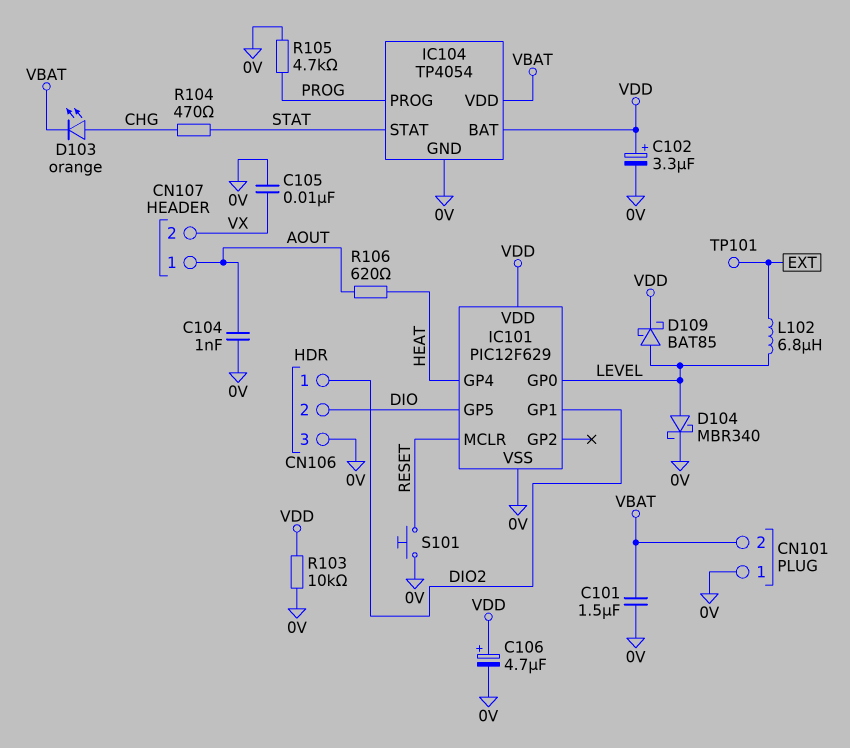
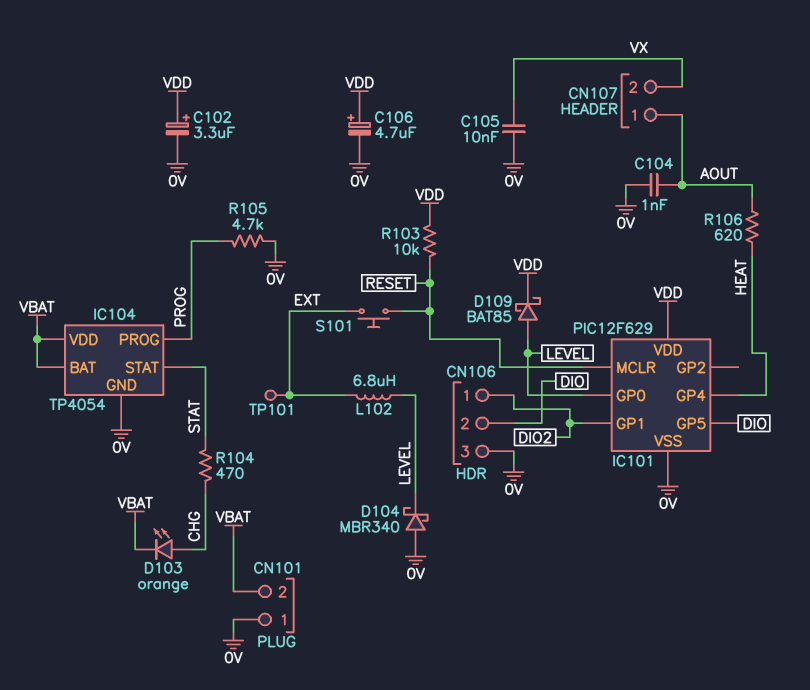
C101: 1.5uF (0V, VBAT) -> none
D104: schottky MBR340 (A LEVEL, K 0V) -> schottky MBR340 (A 0V, K LEVEL)
IC104 pin BAT: VDD -> VBAT
R103: 10k (0V, VDD) -> 10k (RESET, VDD)
S101: button (0V, RESET) -> button (EXT, RESET)

